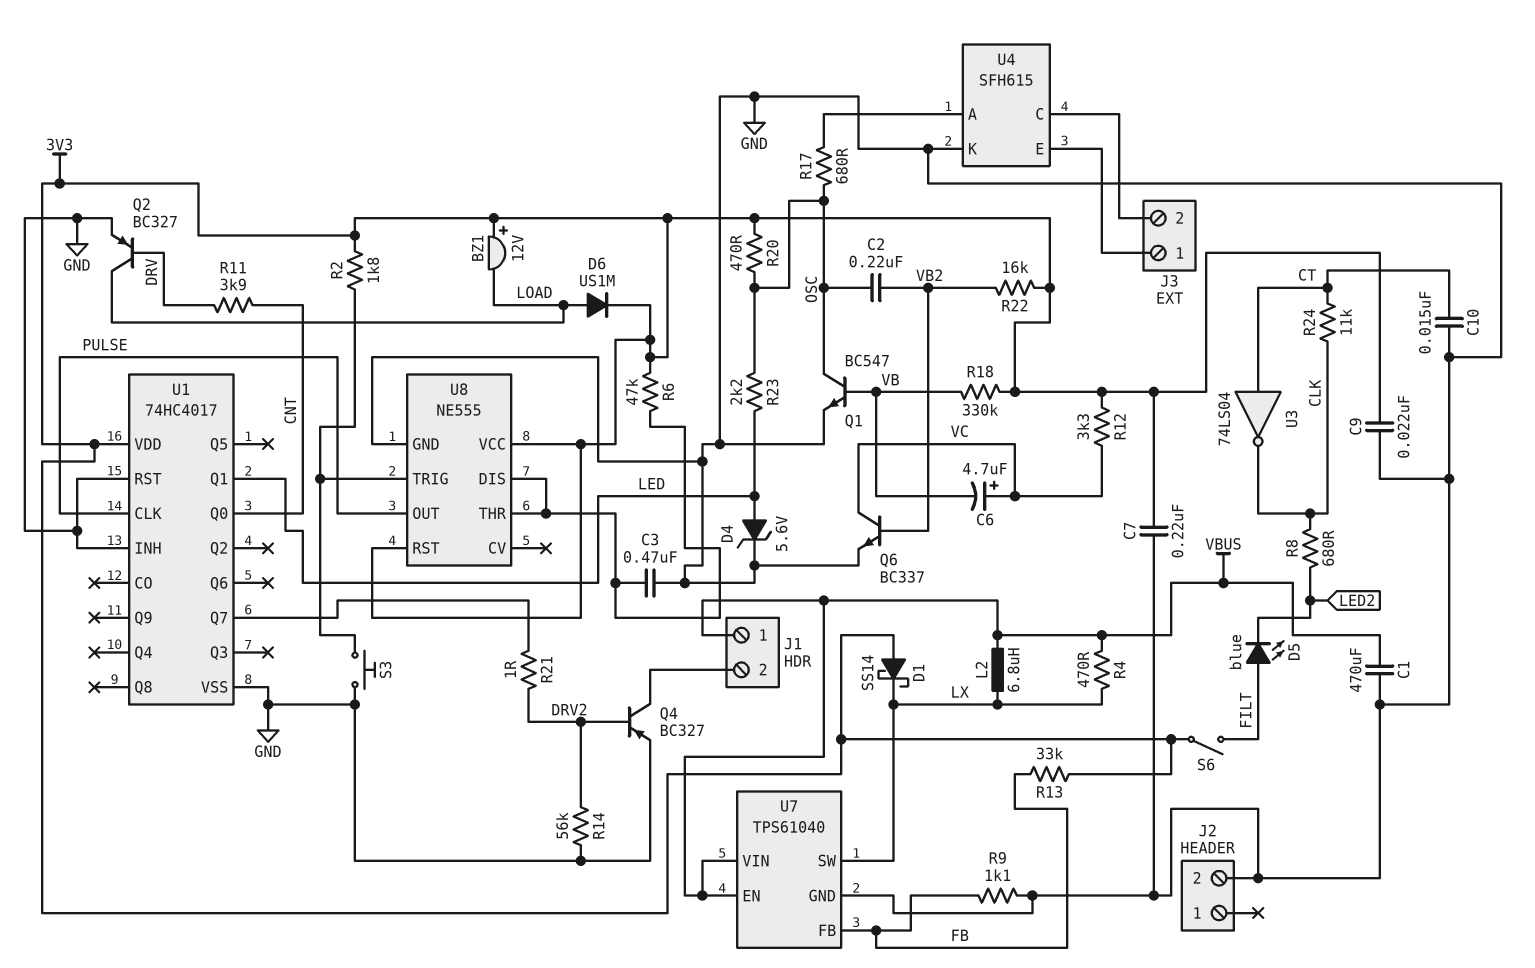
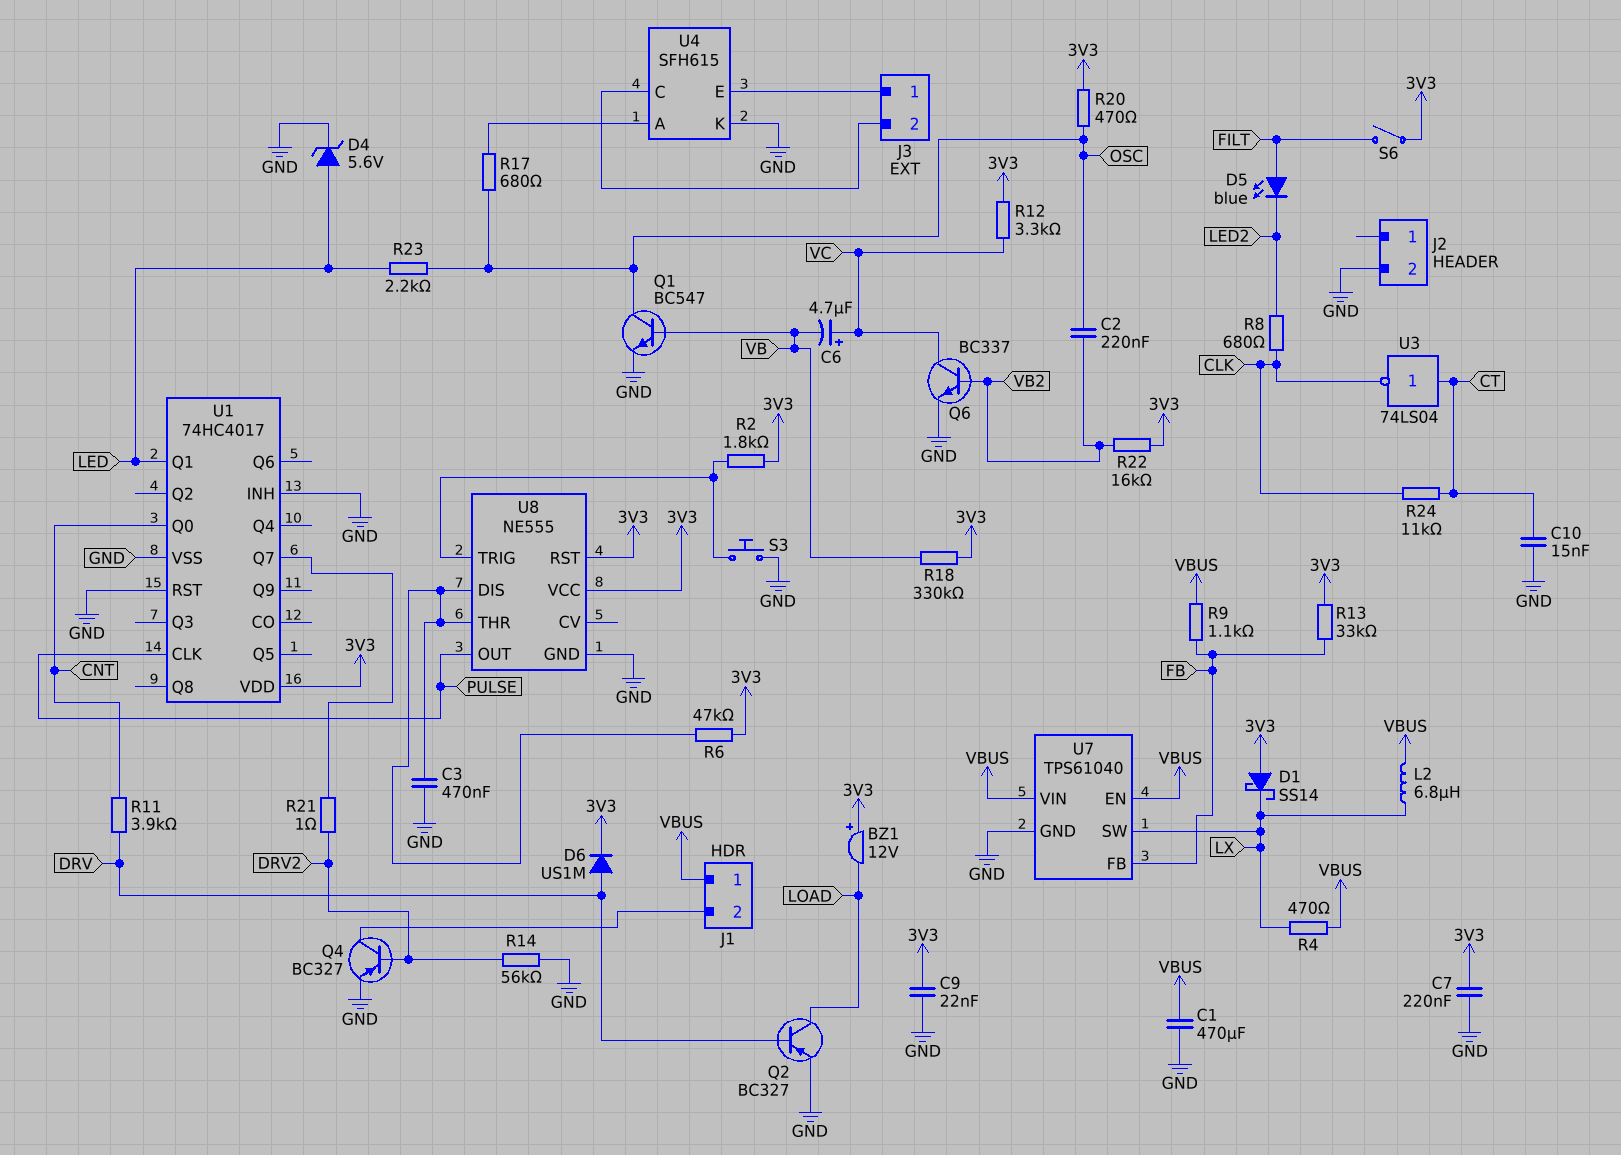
D6: diode US1M (A LOAD, K 3V3) -> diode US1M (A DRV, K 3V3)
R9: 1.1k (FB, GND) -> 1.1k (FB, VBUS)

